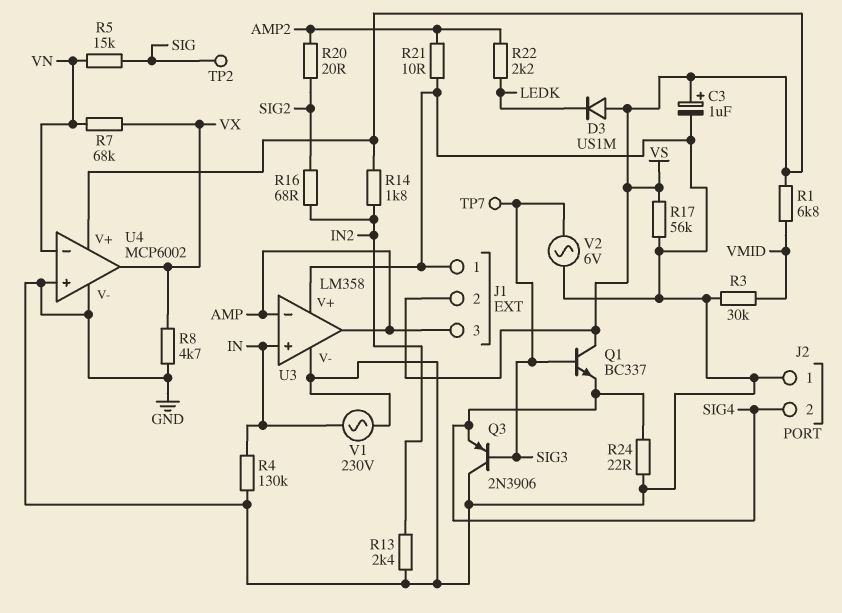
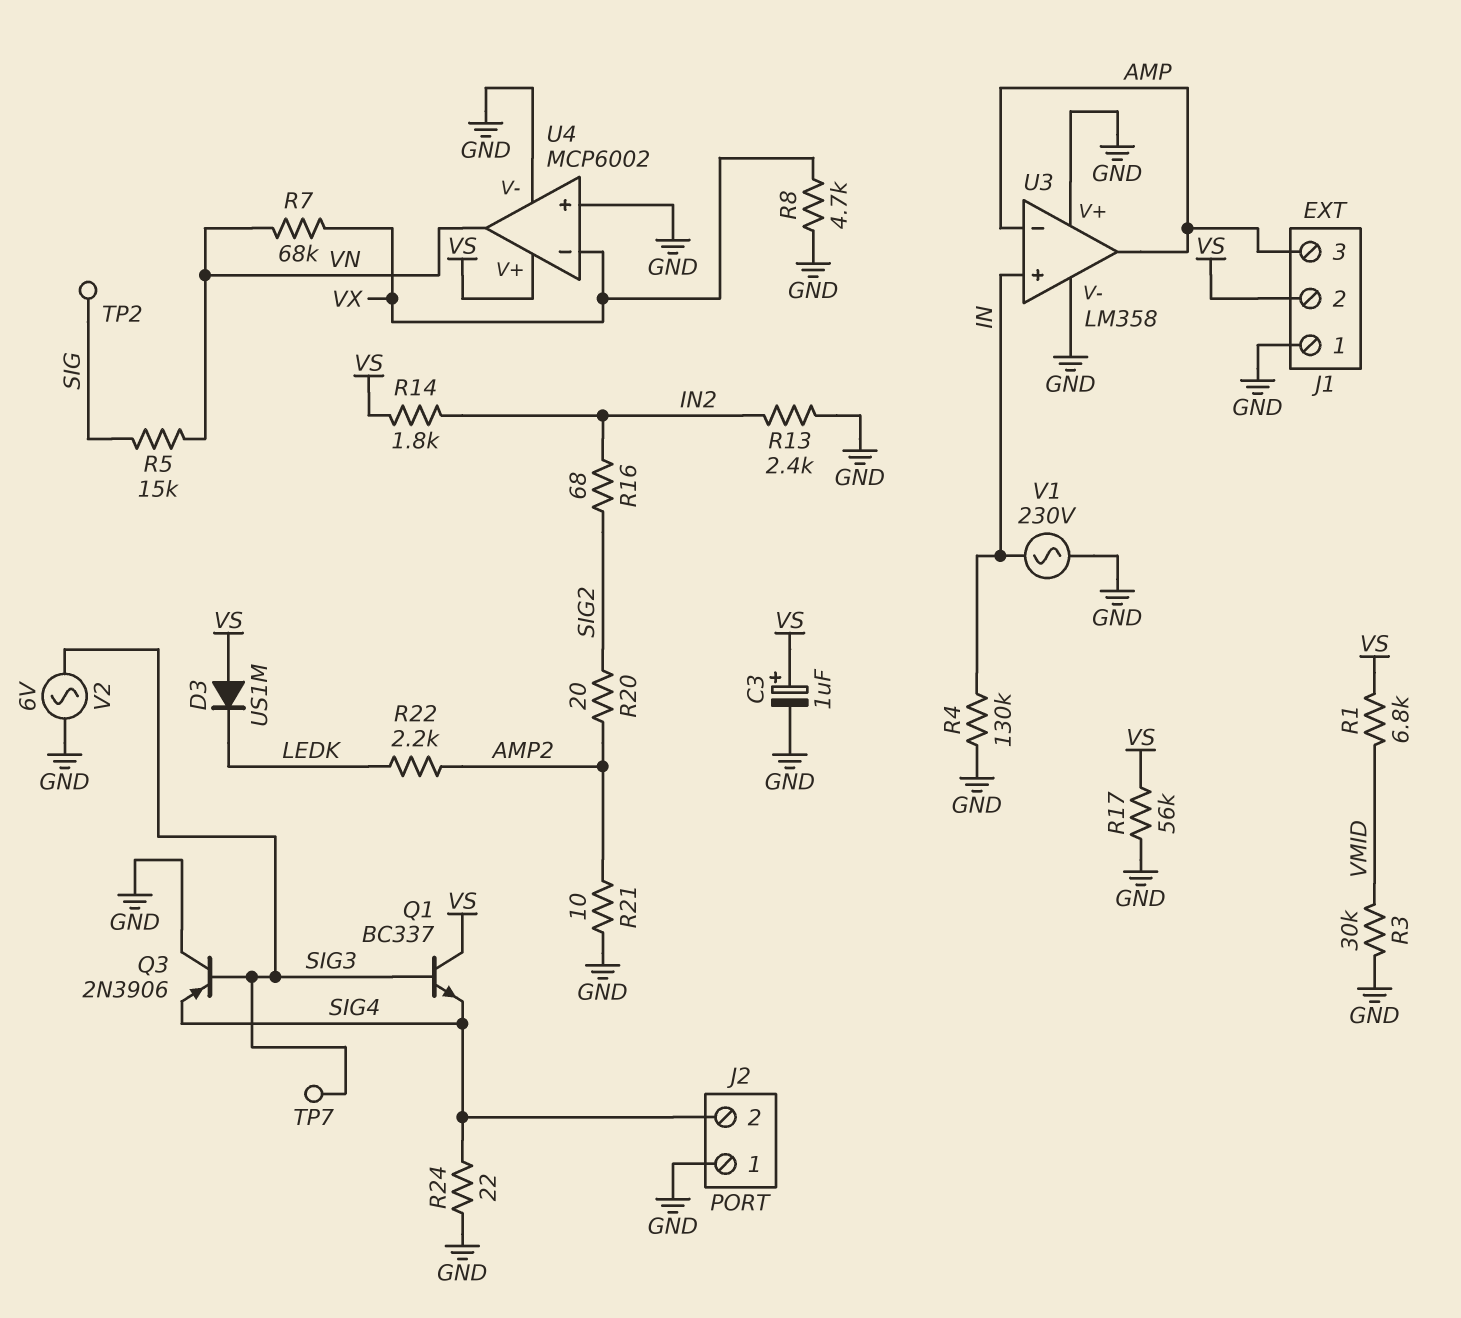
U4 pin in-: VN -> VX
U4 pin out: VX -> VN

